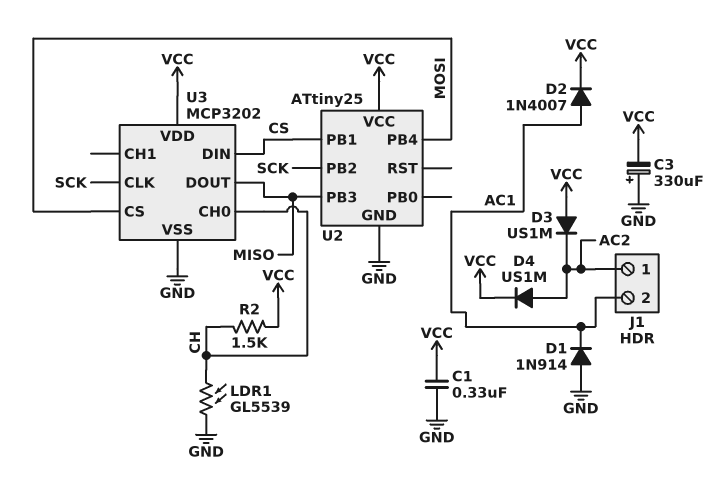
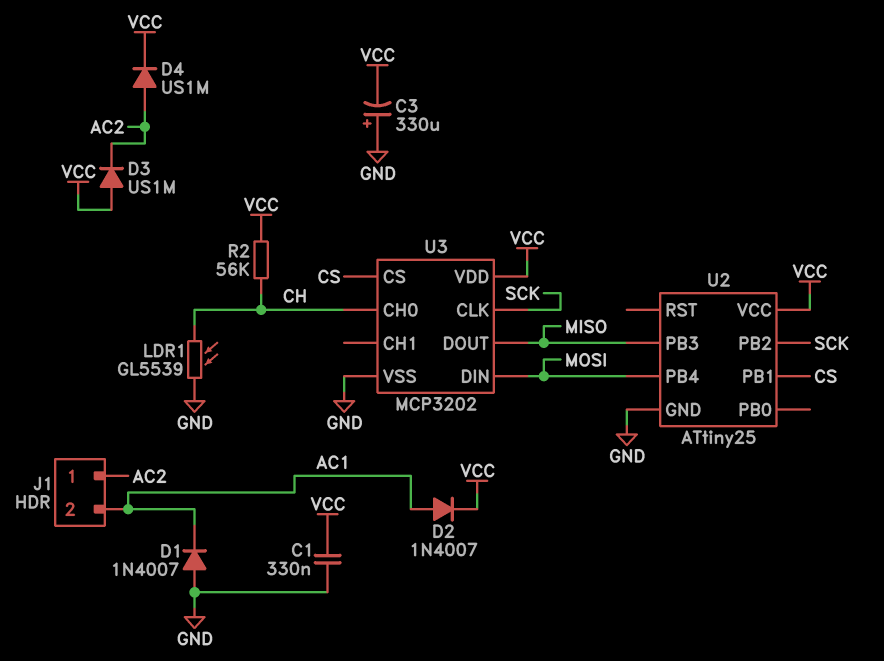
D1: diode 1N914 (A GND, K AC1) -> diode 1N4007 (A GND, K AC1)
R2: 1.5k (CH, VCC) -> 56k (CH, VCC)
U3 pin CS: MOSI -> CS
U3 pin DIN: CS -> MOSI

